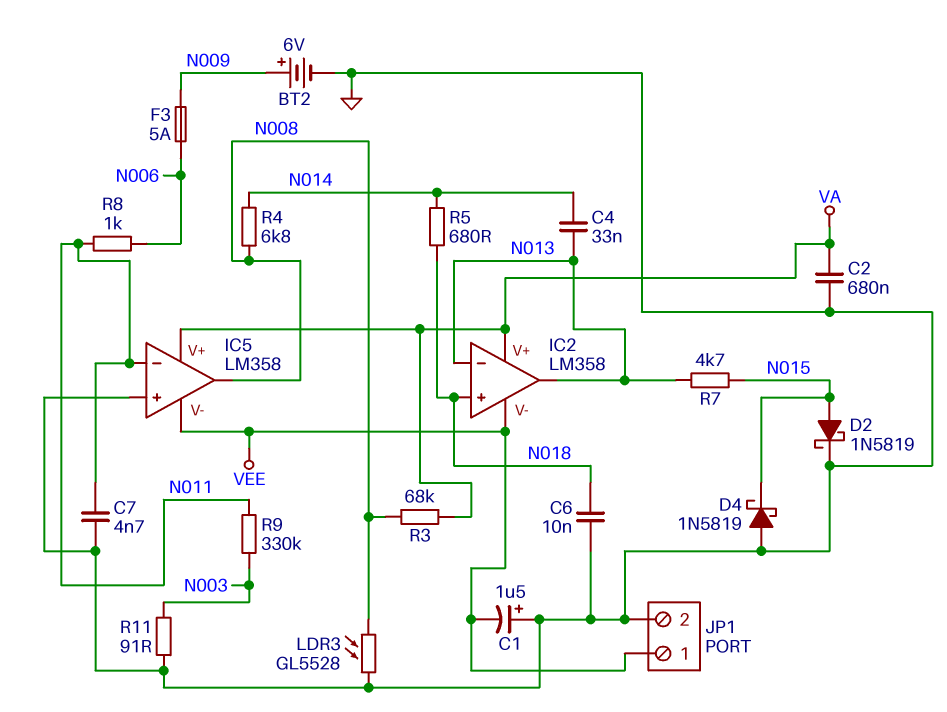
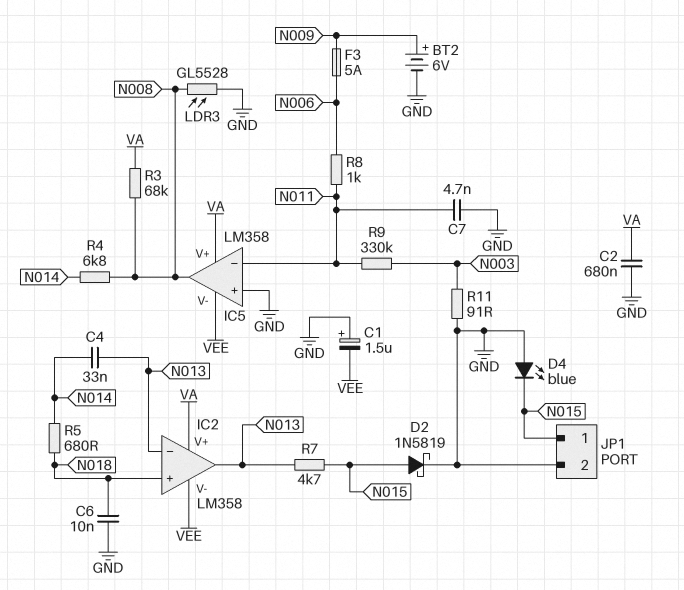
D4: schottky 1N5819 (A GND, K N015) -> LED blue (A GND, K N015)
JP1 pin 1: VEE -> N015

